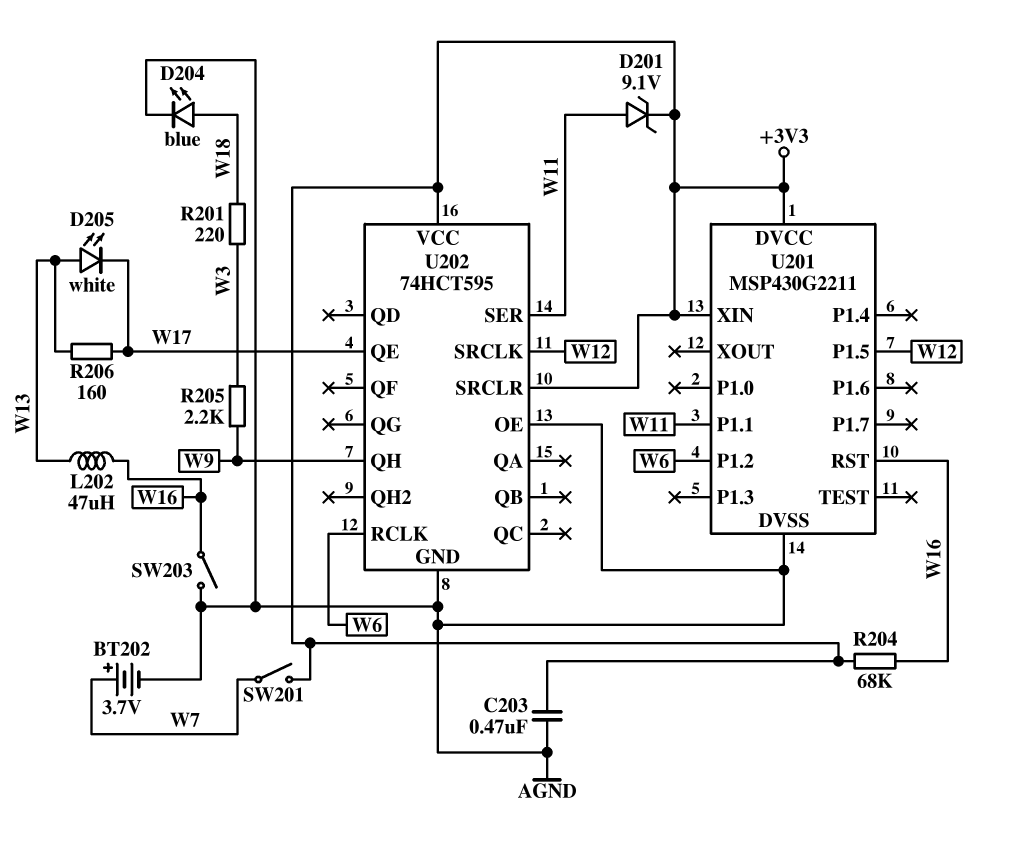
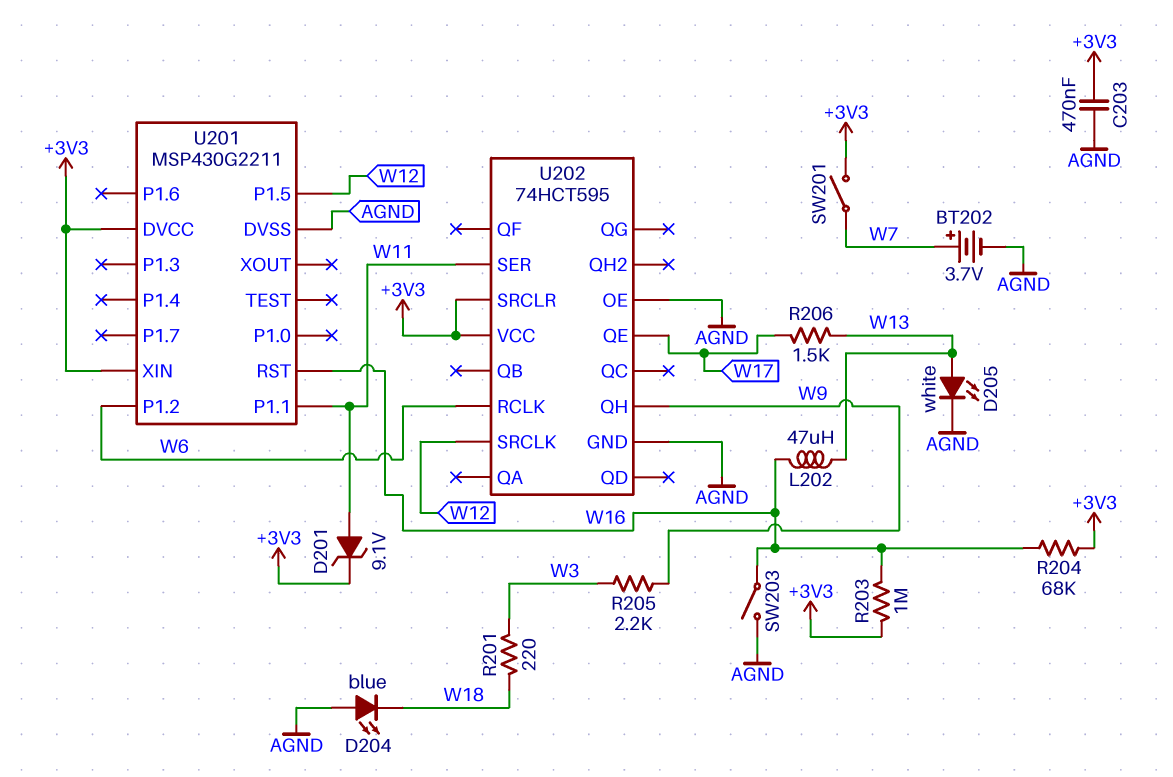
D204: LED blue (A W18, K AGND) -> LED blue (A AGND, K W18)
D205: LED white (A W13, K W17) -> LED white (A W13, K AGND)
R203: none -> 1M (+3V3, W16)
R206: 160 (W13, W17) -> 1.5k (W13, W17)

